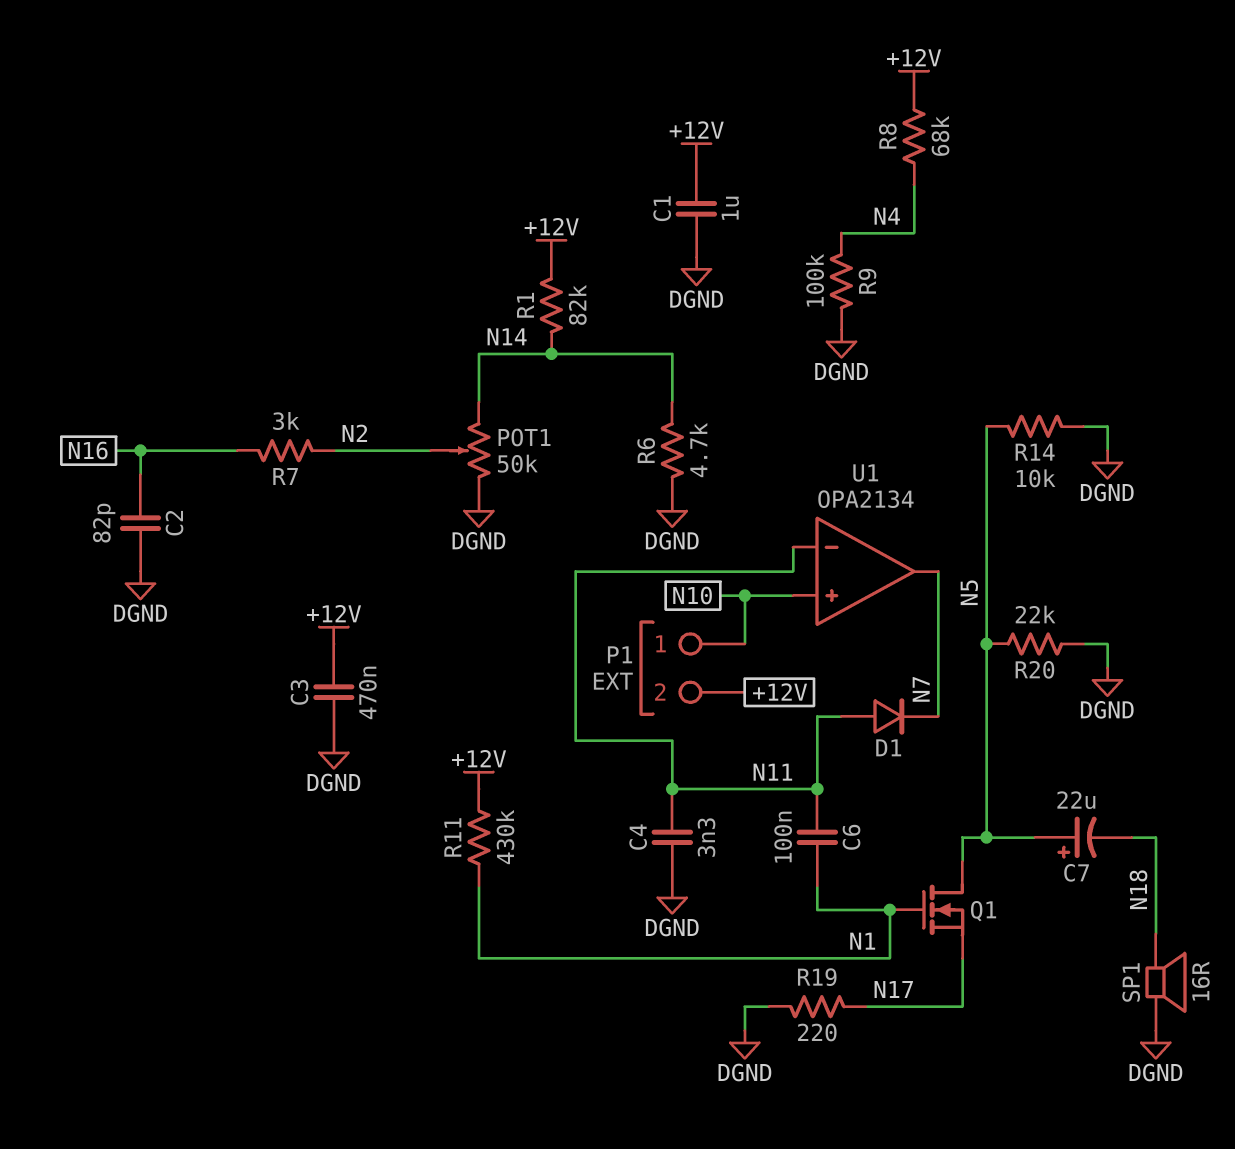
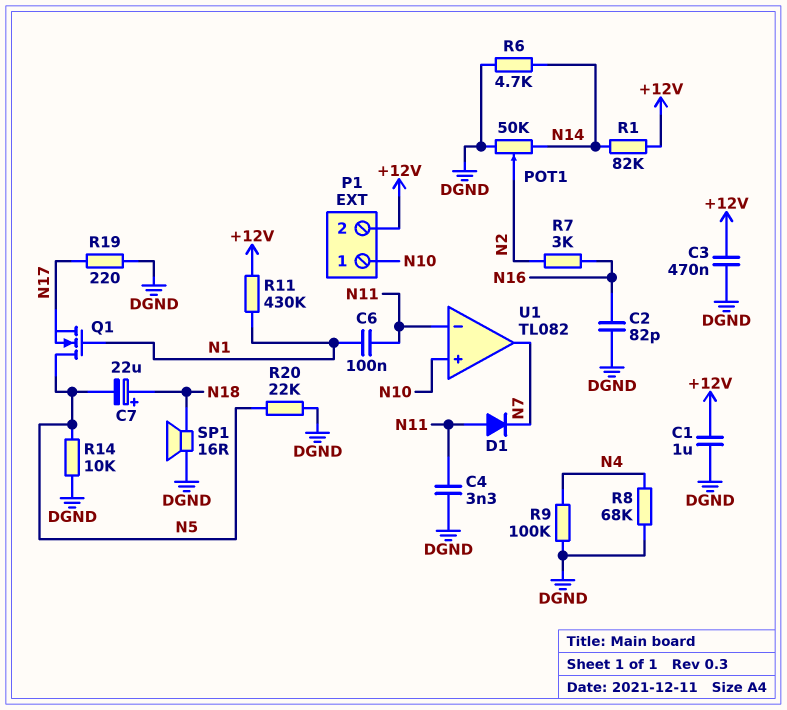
C7: 22uF (plus N5, minus N18) -> 22uF (plus N18, minus N5)
R8: 68k (+12V, N4) -> 68k (DGND, N4)
U1: OPA2134 -> TL082

